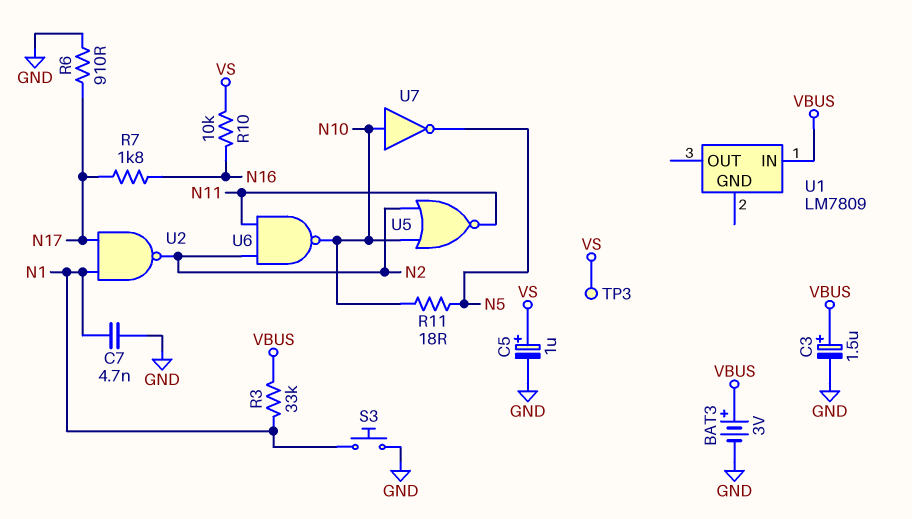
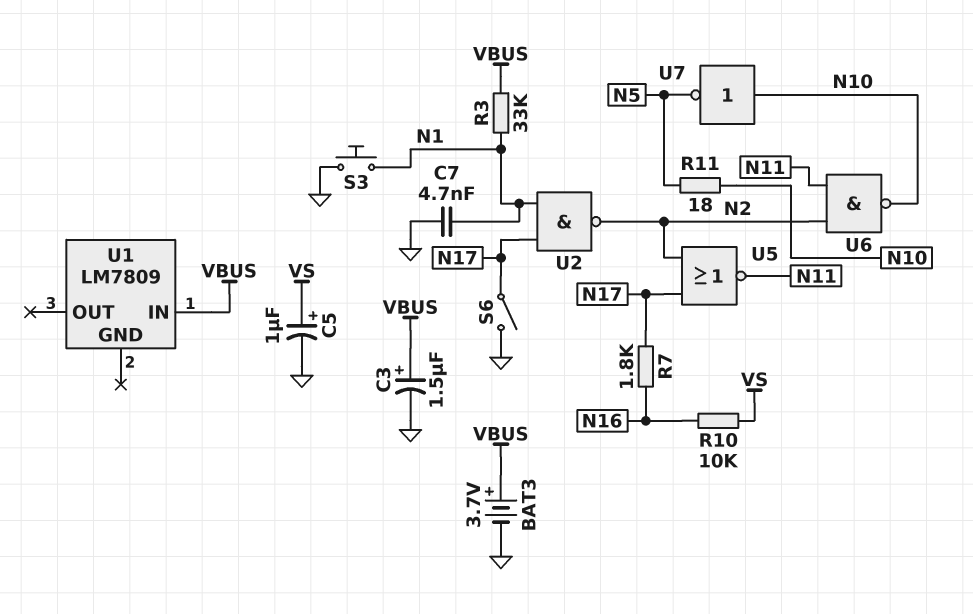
BAT3: 3V (plus VBUS, minus GND) -> 3.7V (plus VBUS, minus GND)
R6: 910 (GND, N17) -> none
S6: none -> switch (GND, N17)
TP3: test point (VS) -> none
U5: NOR (in N2, in N10, out N11) -> NOR (in N2, in N17, out N11)

